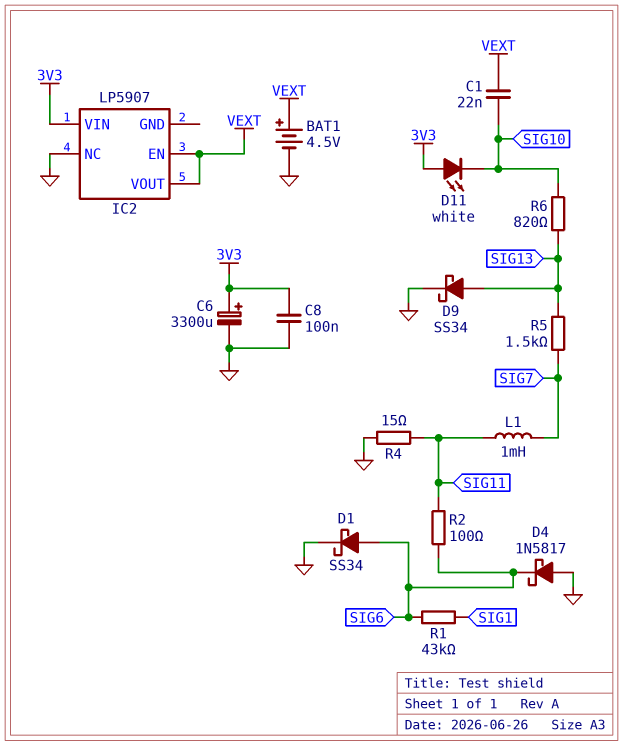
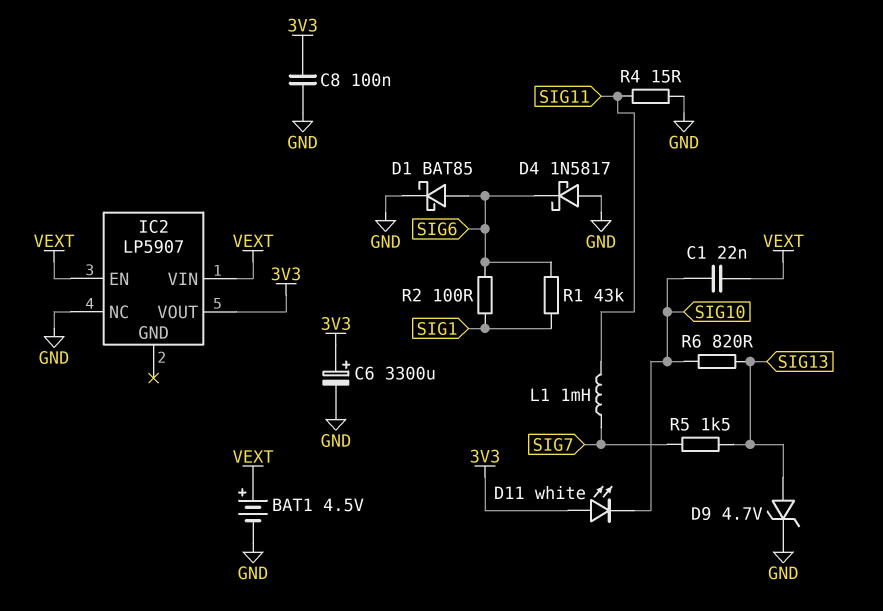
D1: schottky SS34 (A SIG6, K GND) -> schottky BAT85 (A SIG6, K GND)
D9: schottky SS34 (A SIG13, K GND) -> zener 4.7V (A SIG13, K GND)
IC2 pin VIN: 3V3 -> VEXT
IC2 pin VOUT: VEXT -> 3V3
R2: 100 (SIG6, SIG11) -> 100 (SIG1, SIG6)

